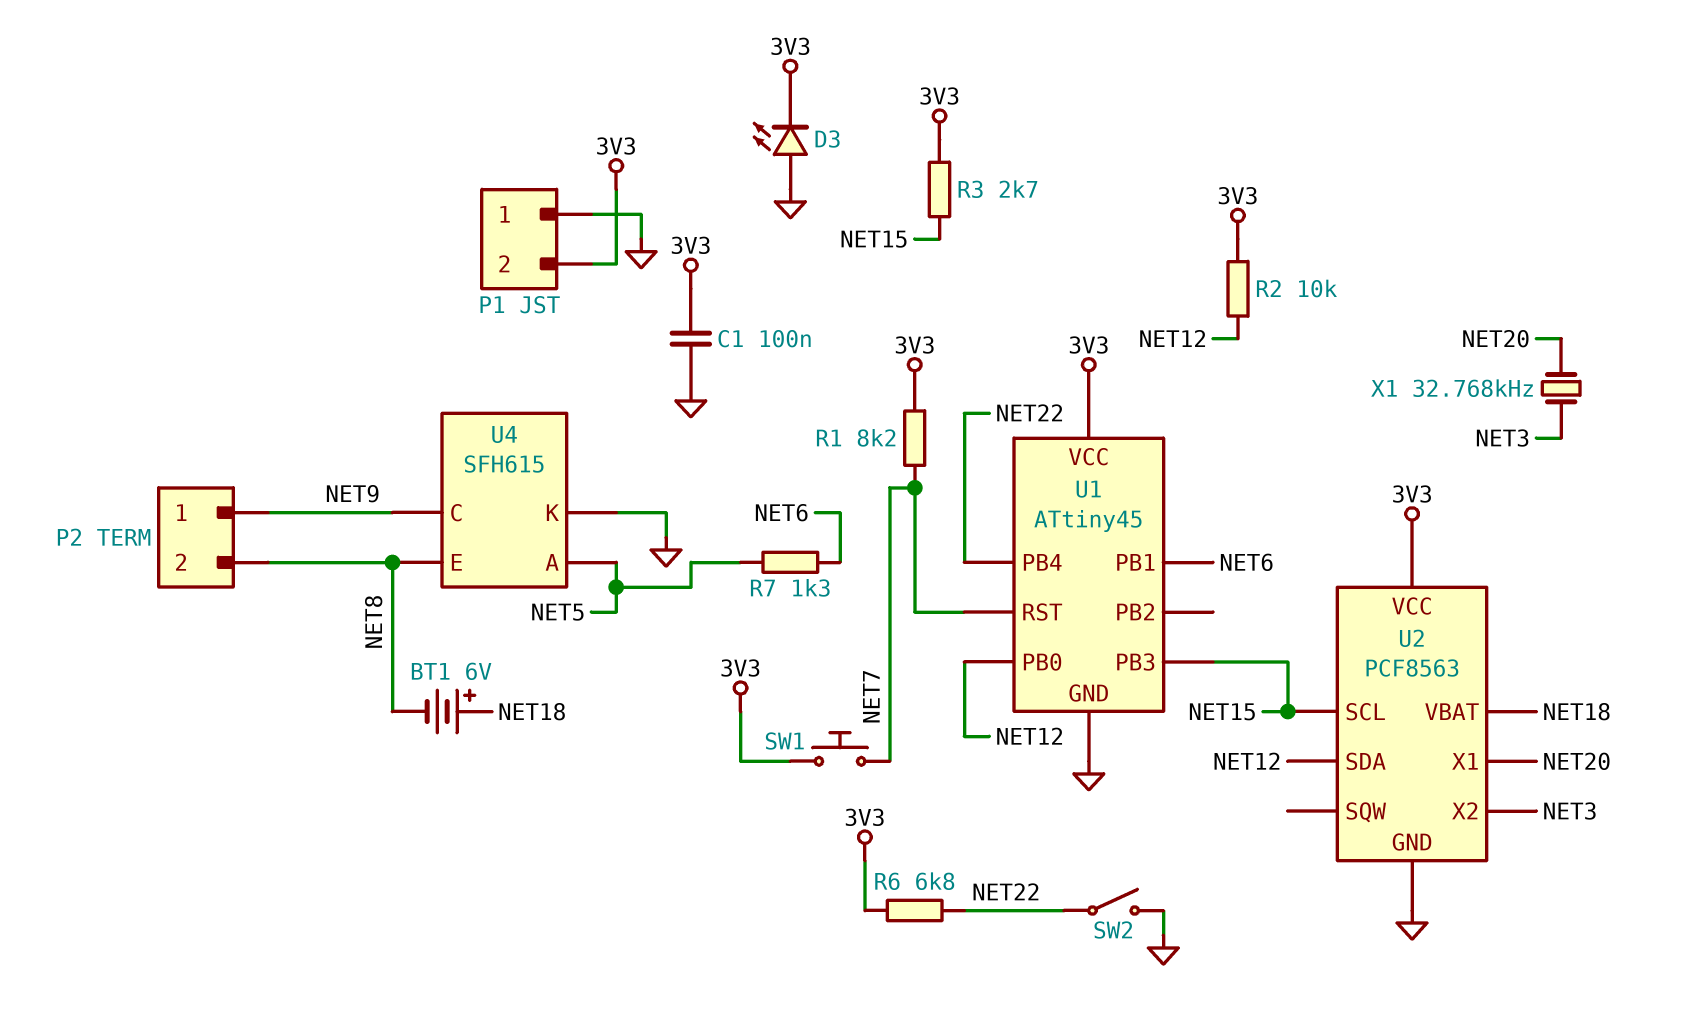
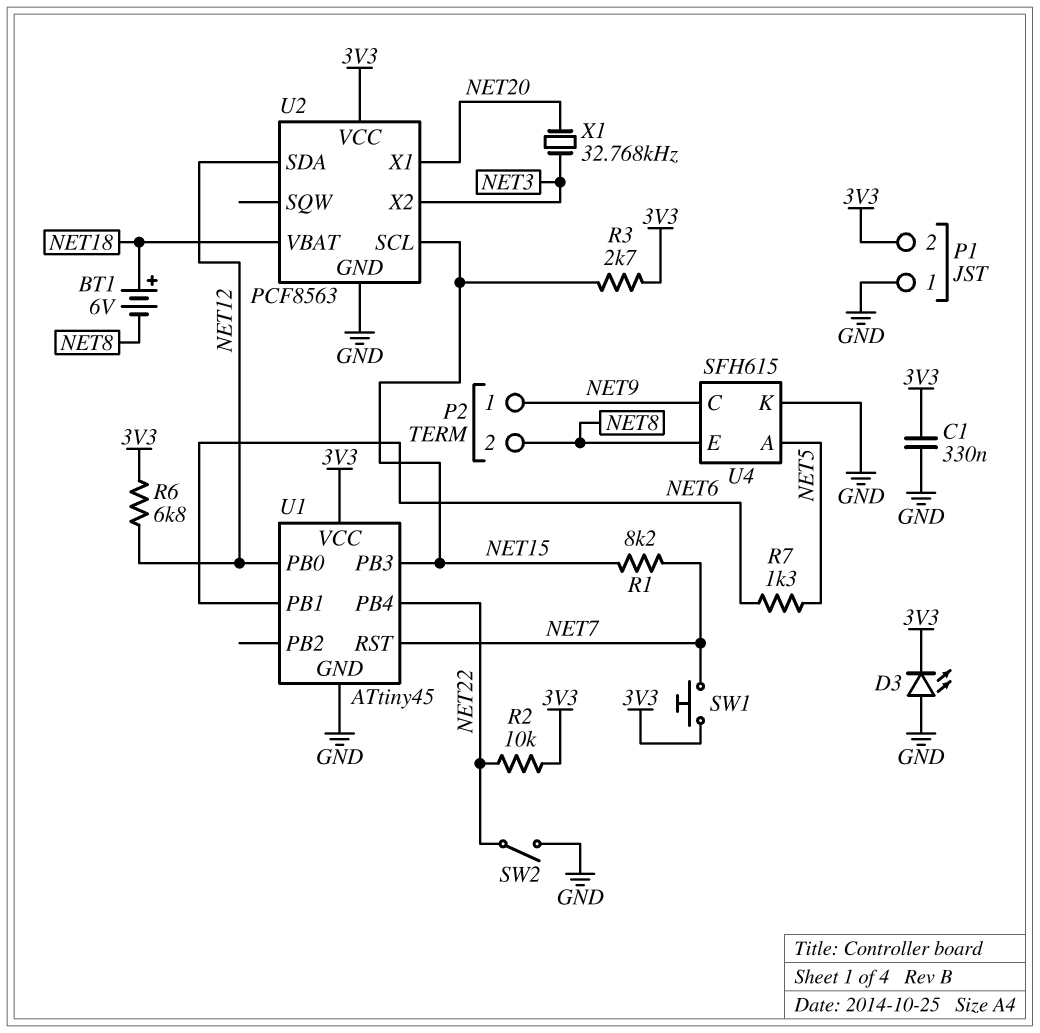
C1: 100nF (3V3, GND) -> 330nF (3V3, GND)
R1: 8.2k (3V3, NET7) -> 8.2k (NET7, NET15)
R2: 10k (3V3, NET12) -> 10k (3V3, NET22)
R6: 6.8k (3V3, NET22) -> 6.8k (3V3, NET12)

